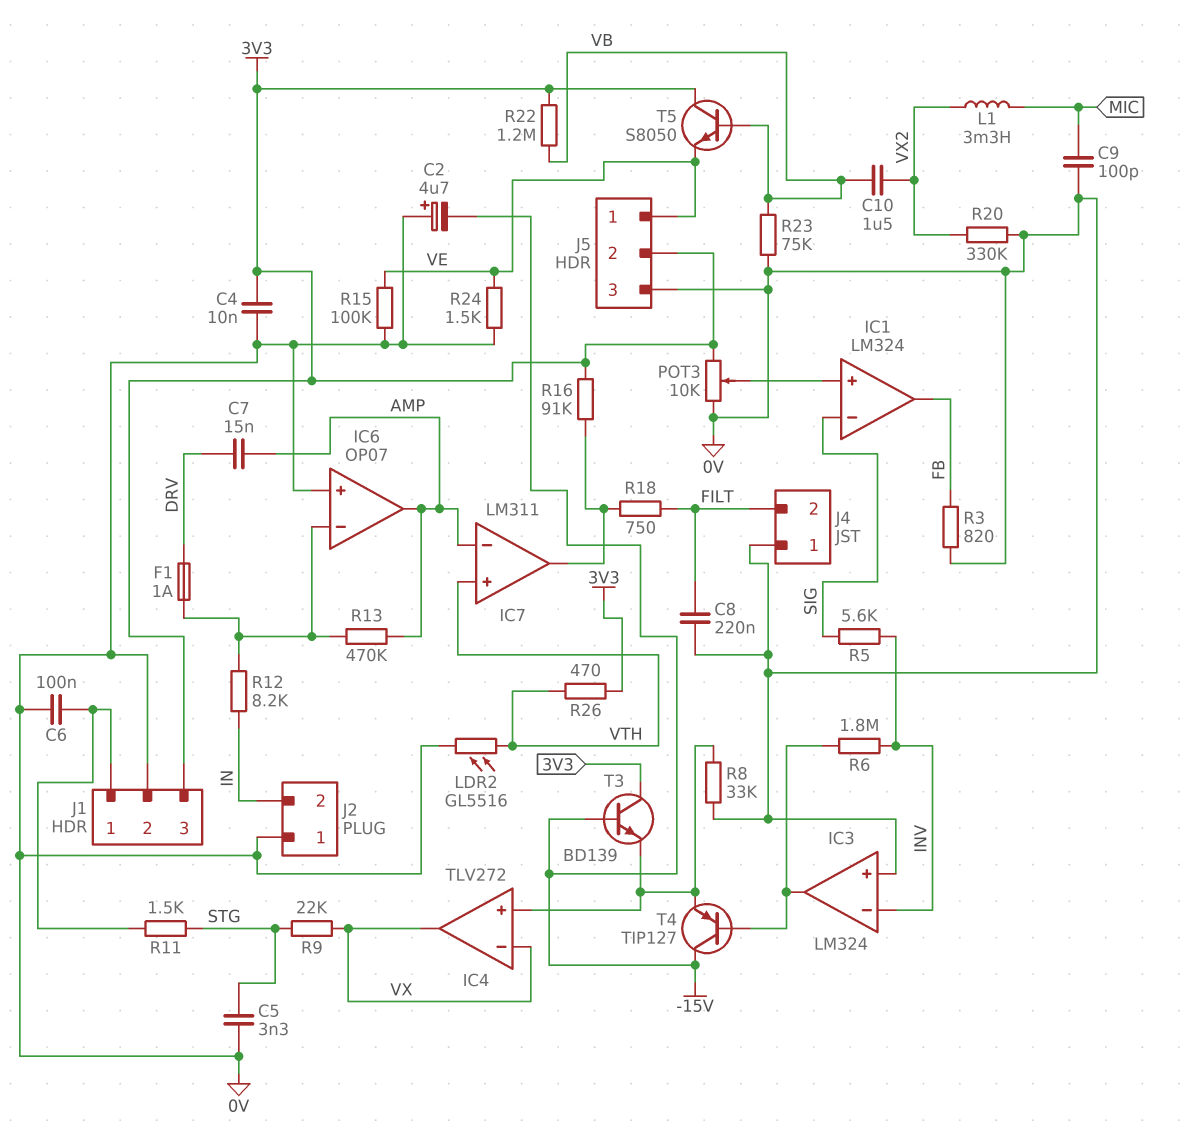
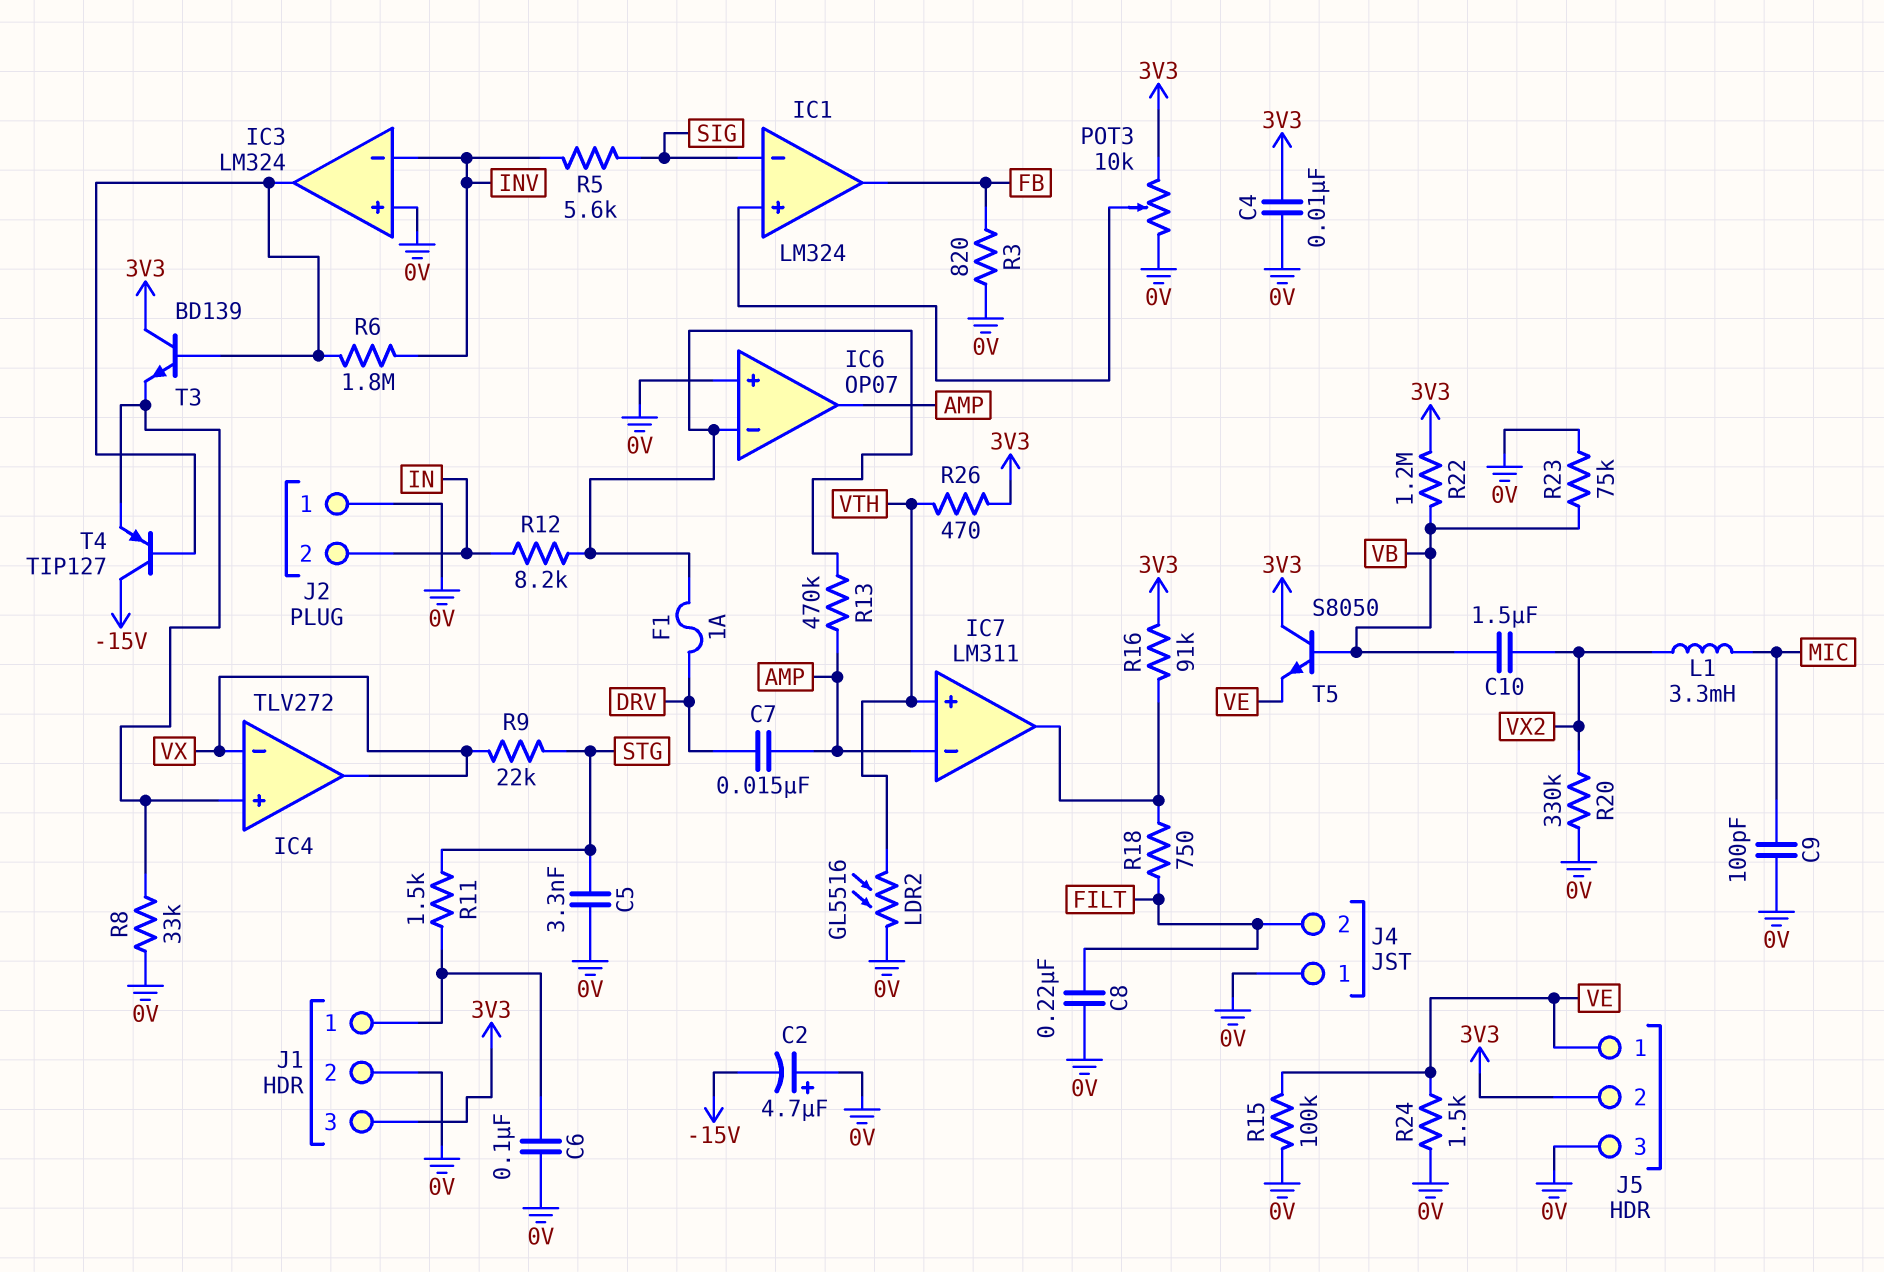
T3: NPN BD139 (B -15V, C 3V3, E IC4/in+) -> NPN BD139 (B IC3/out, C 3V3, E IC4/in+)

